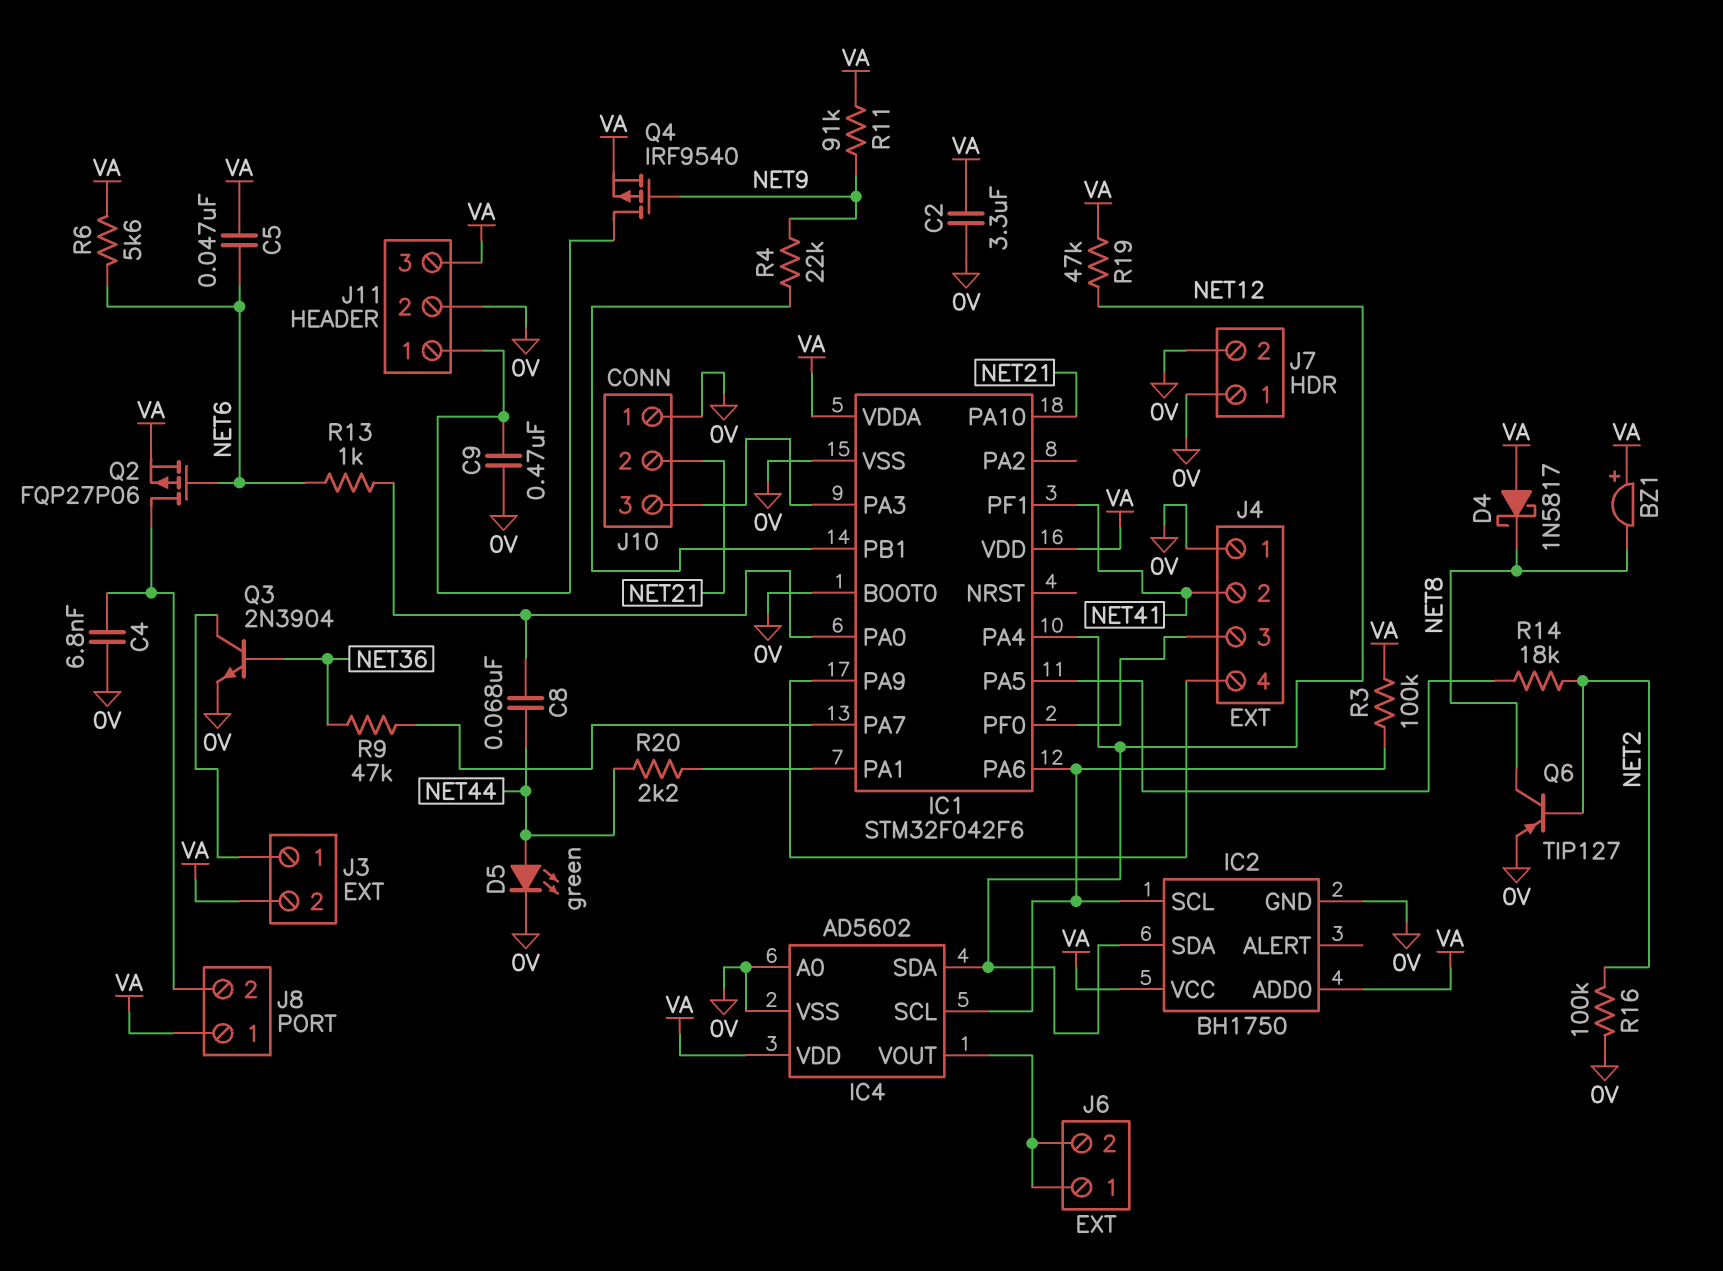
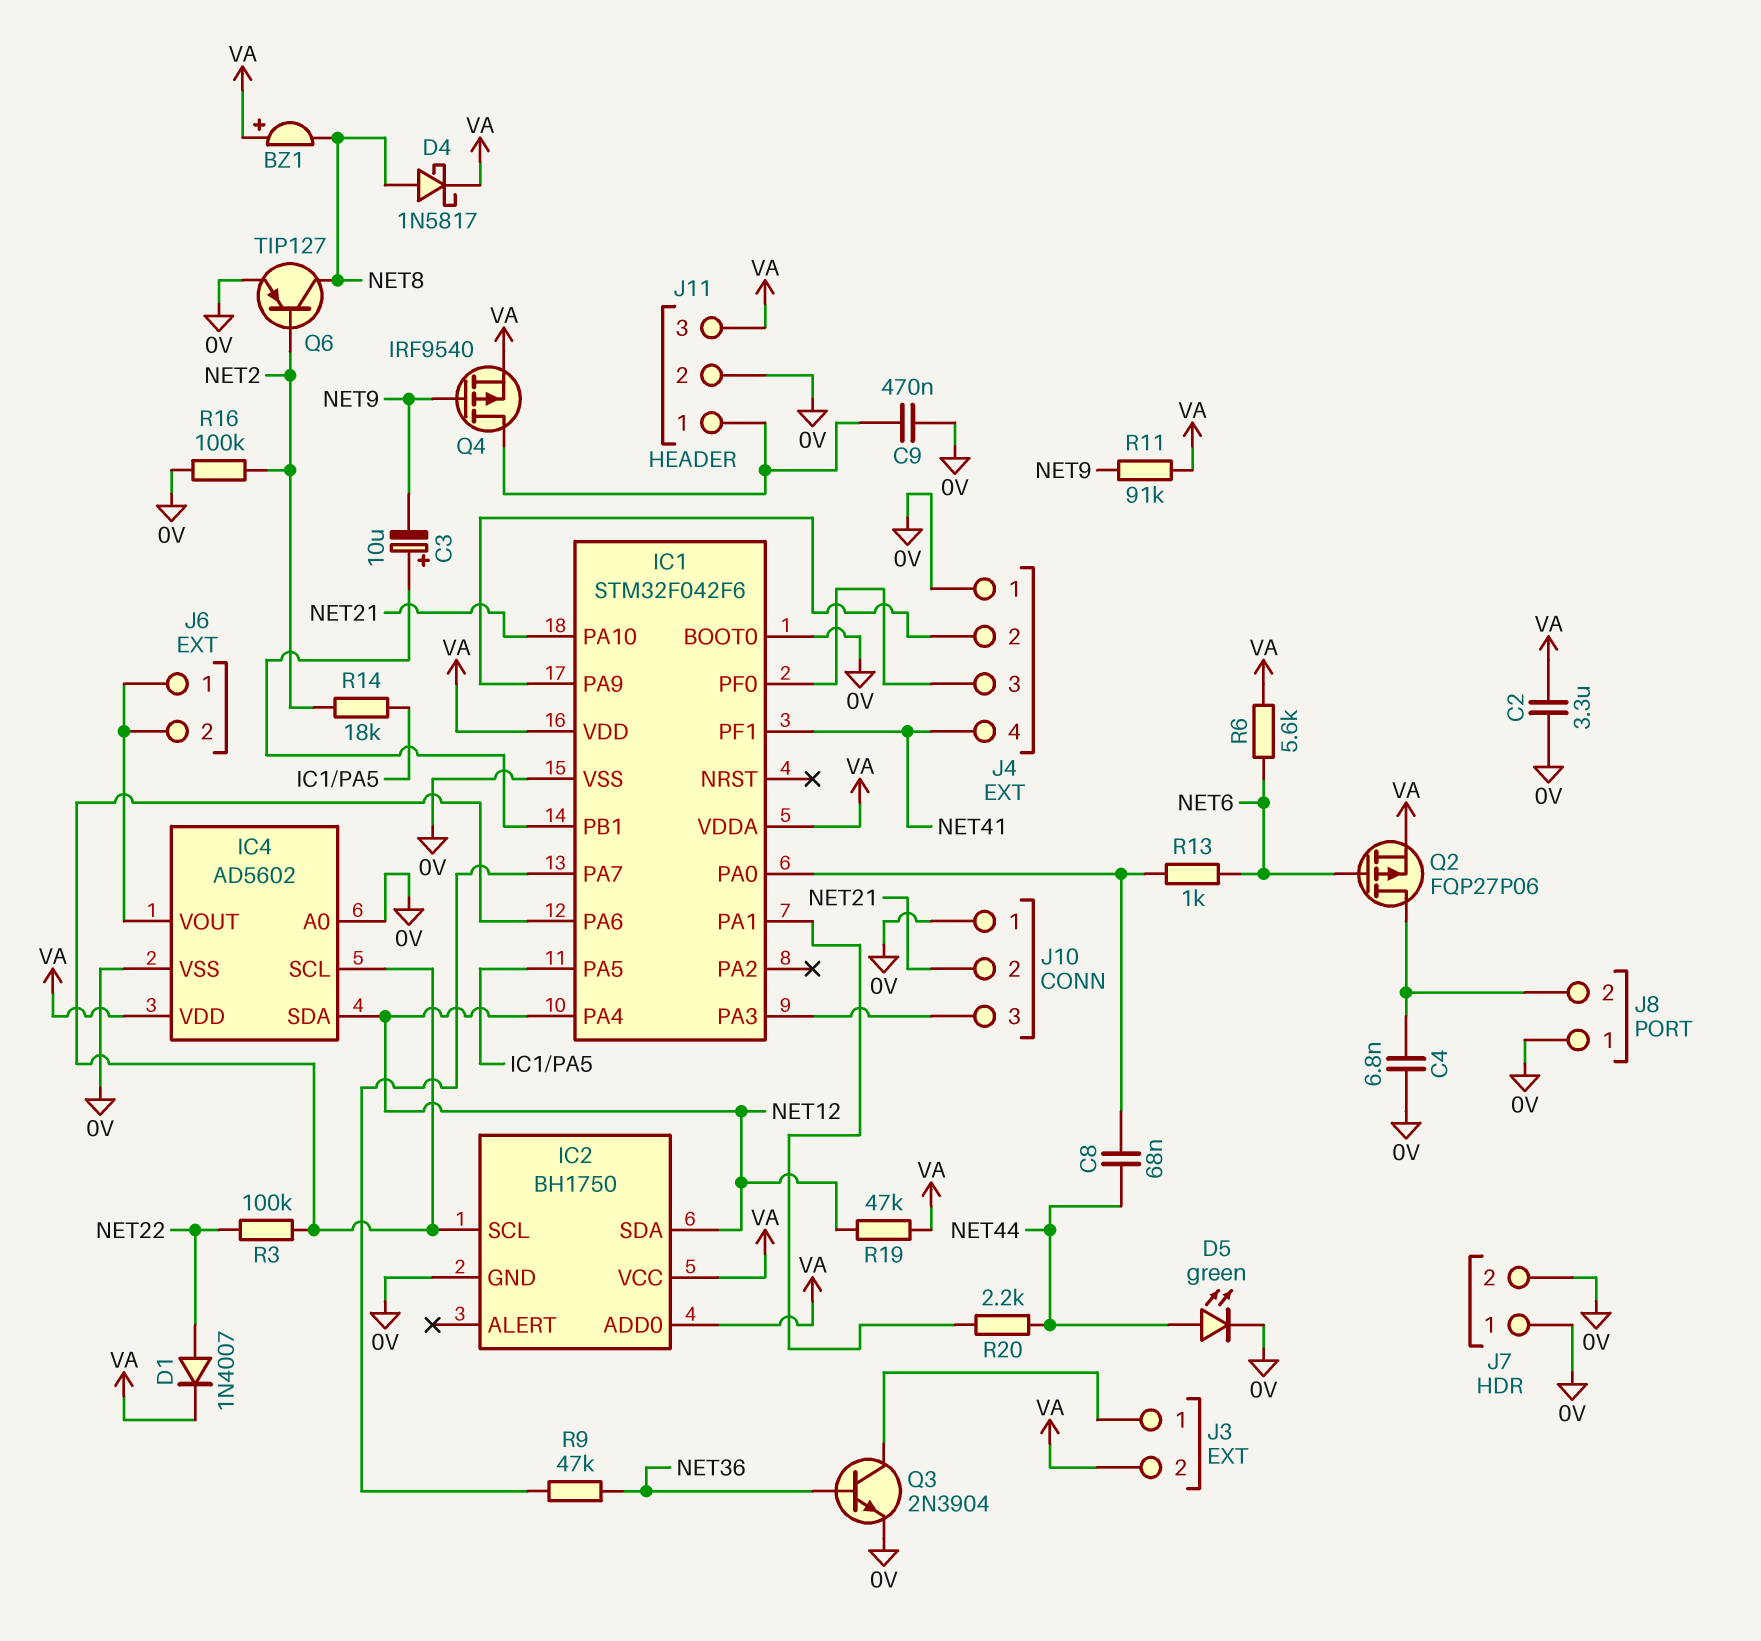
C3: none -> 10uF (plus IC1/PB1, minus NET9)
C5: 47nF (NET6, VA) -> none
D1: none -> diode 1N4007 (A NET22, K VA)
D4: schottky 1N5817 (A VA, K NET8) -> schottky 1N5817 (A NET8, K VA)
J4 pin 2: NET41 -> IC1/PA9
J4 pin 4: IC1/PA9 -> NET41
J8 pin 1: VA -> 0V
R3: 100k (IC1/PA6, VA) -> 100k (IC1/PA6, NET22)
R4: 22k (IC1/PB1, NET9) -> none

